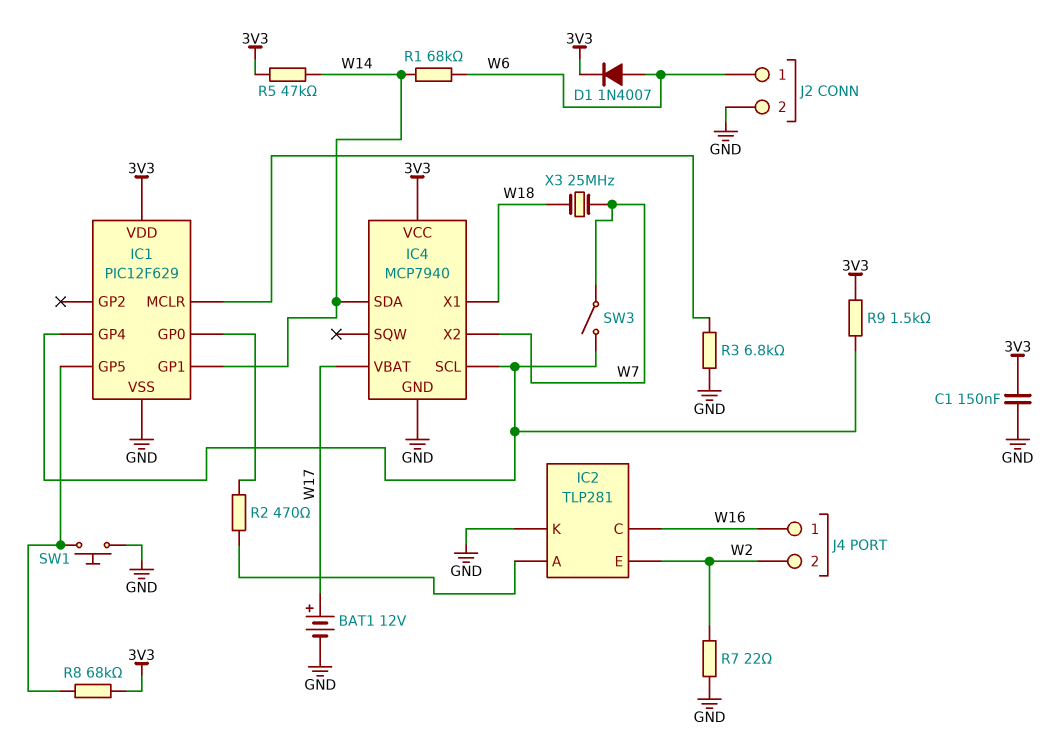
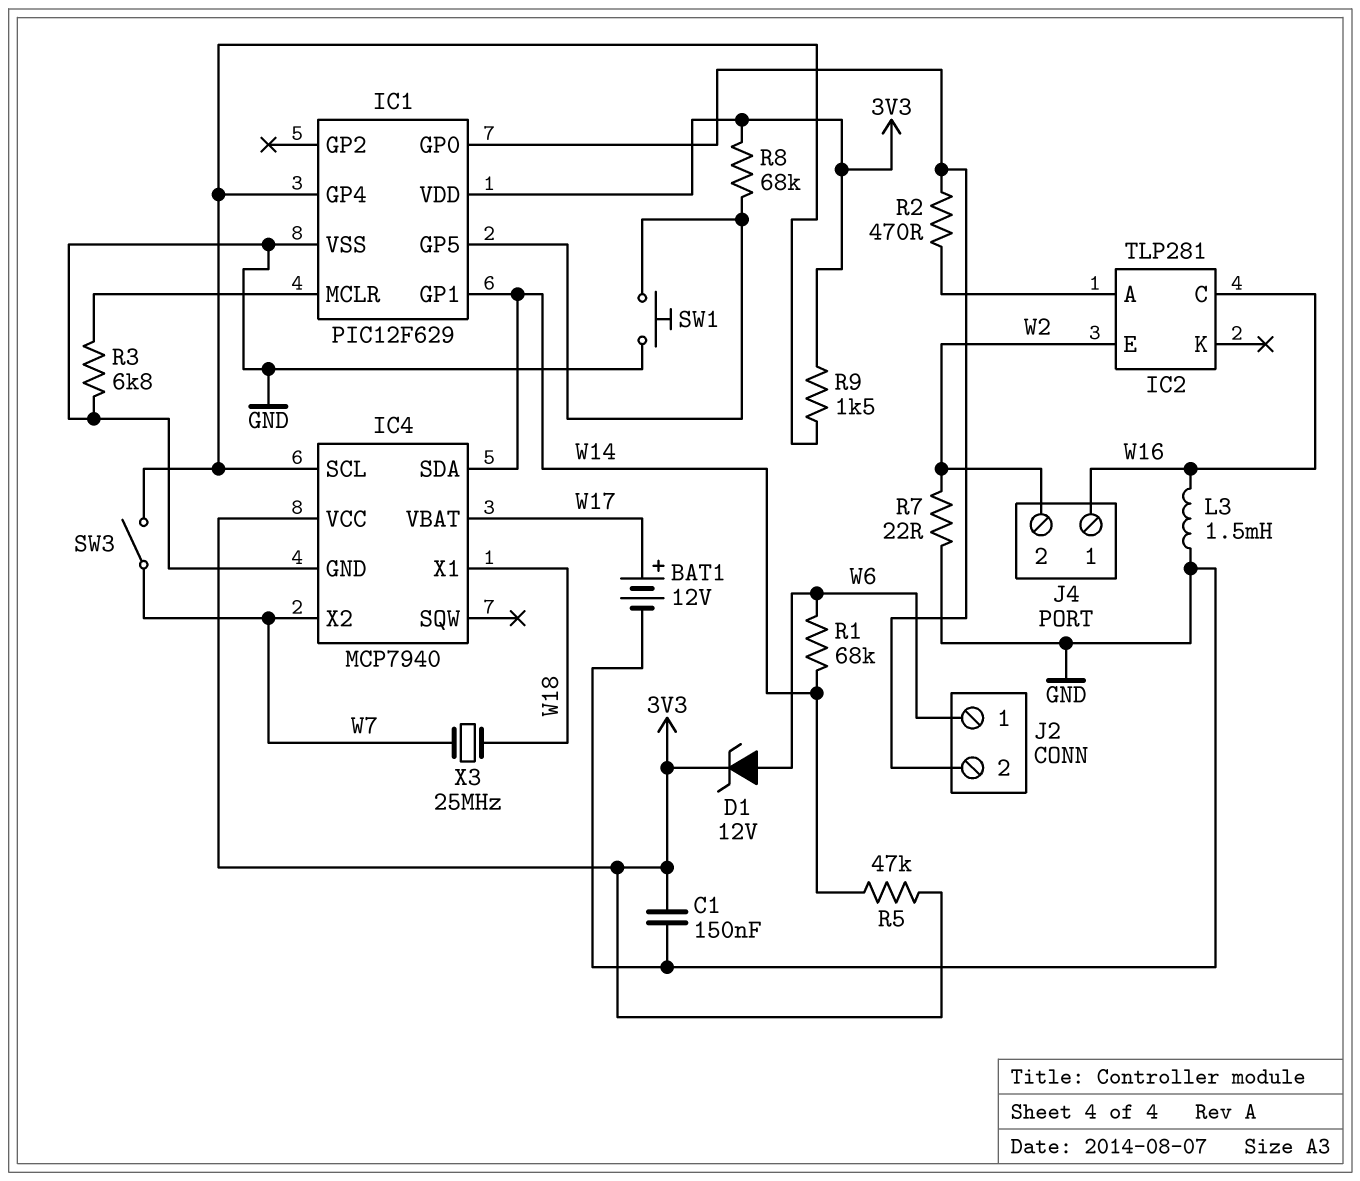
D1: diode 1N4007 (A W6, K 3V3) -> zener 12V (A W6, K 3V3)
IC2 pin K: GND -> none
J2 pin 2: GND -> IC1/GP0
L3: none -> 1.5mH (GND, W16)

